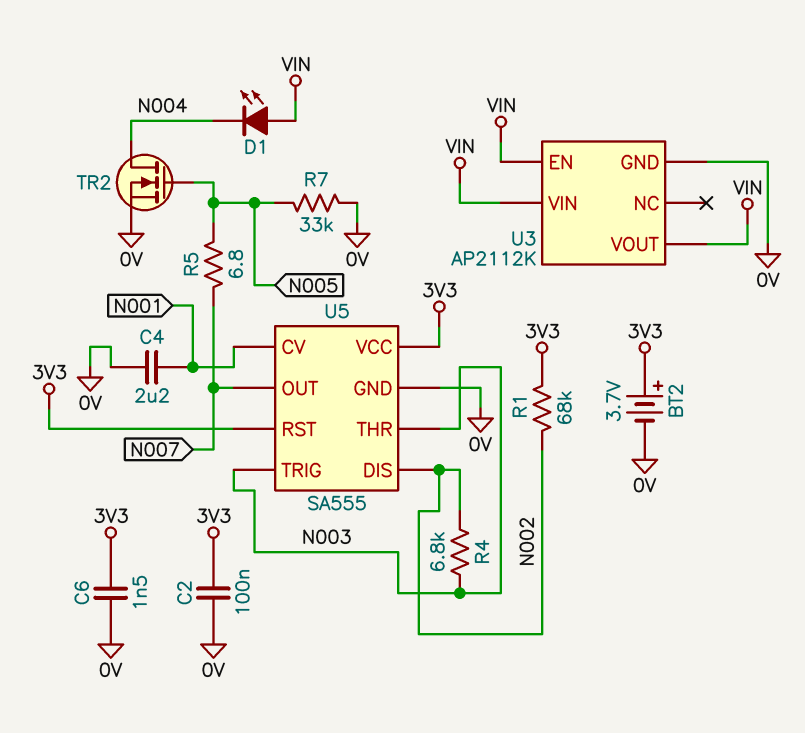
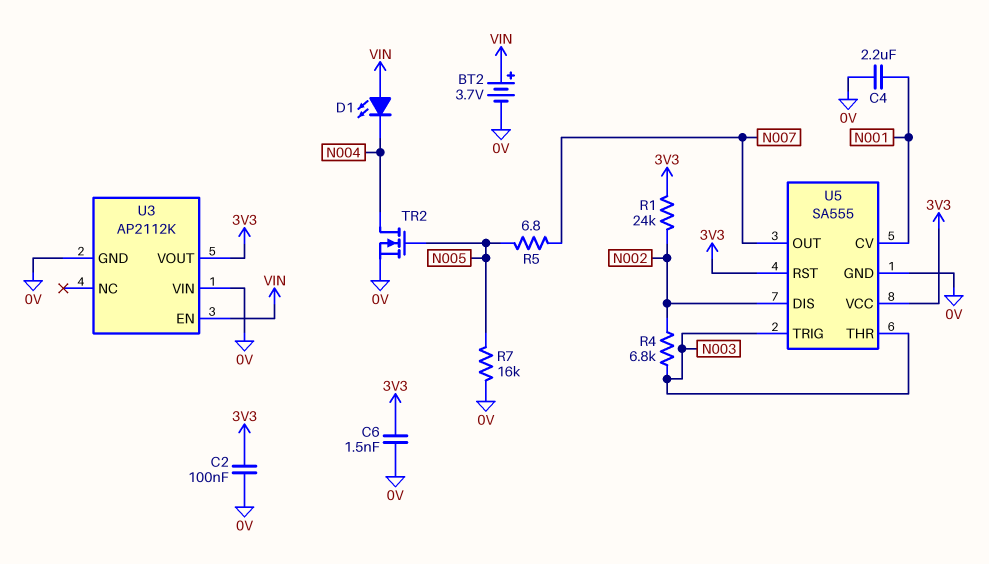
BT2: 3.7V (plus 3V3, minus 0V) -> 3.7V (plus VIN, minus 0V)
R1: 68k (3V3, N002) -> 24k (3V3, N002)
R7: 33k (0V, N005) -> 16k (0V, N005)
U3 pin VIN: VIN -> 0V
U3 pin VOUT: VIN -> 3V3

